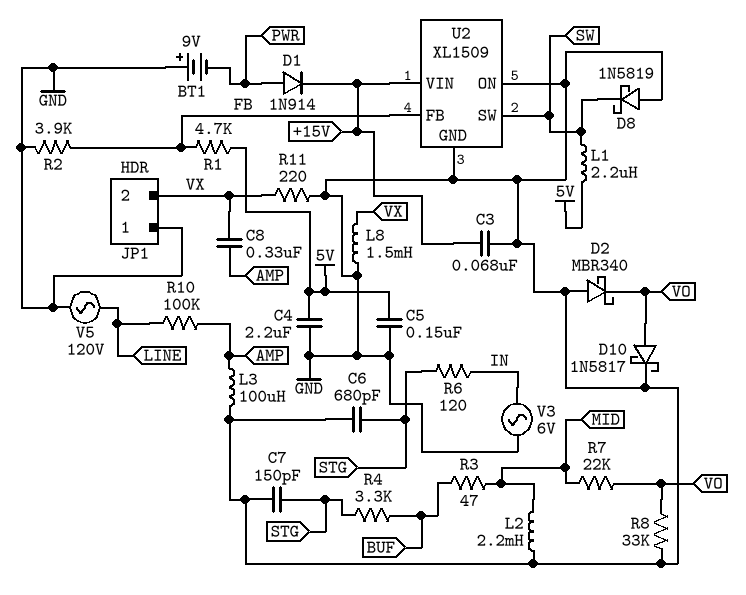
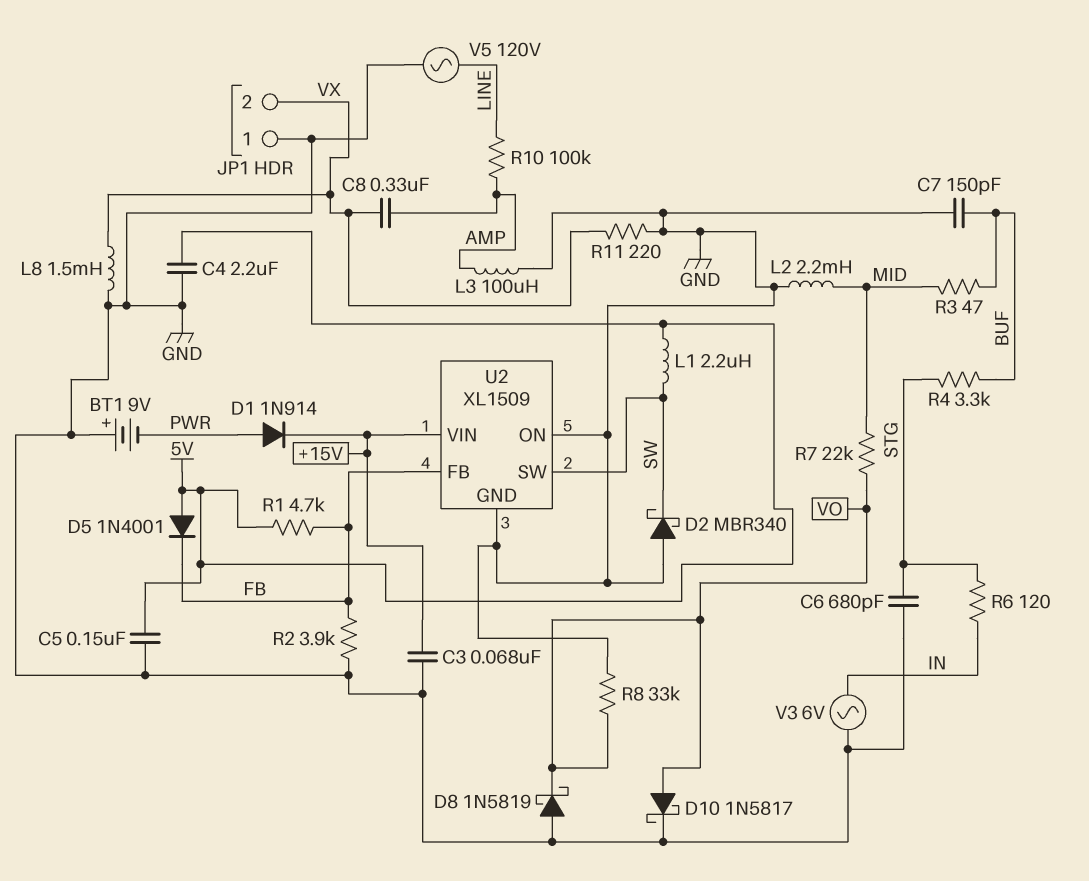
C7: 150pF (GND, STG) -> 150pF (BUF, GND)
D2: schottky MBR340 (A GND, K VO) -> schottky MBR340 (A GND, K SW)
D5: none -> diode 1N4001 (A 5V, K FB)
D8: schottky 1N5819 (A GND, K SW) -> schottky 1N5819 (A GND, K VO)

